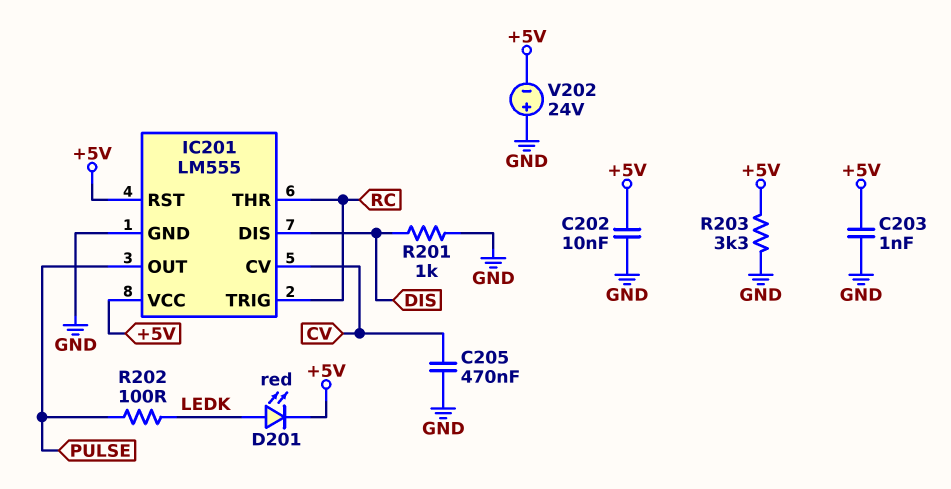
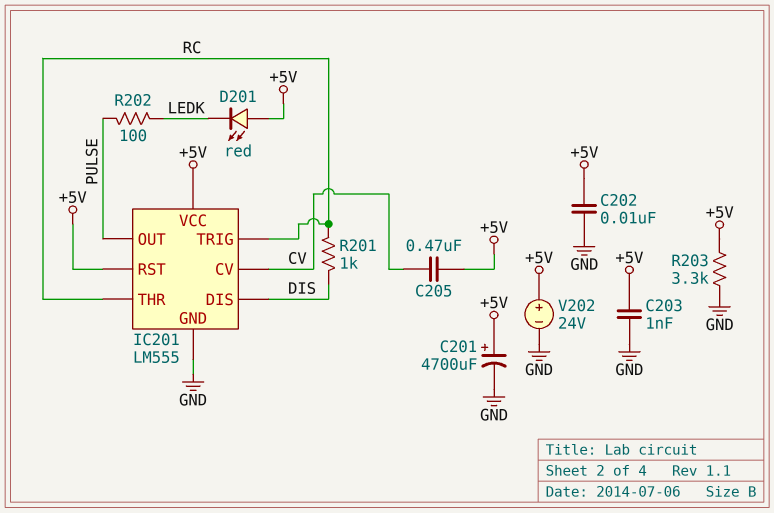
C201: none -> 4700uF (plus +5V, minus GND)
C205: 470nF (CV, GND) -> 470nF (+5V, CV)
D201: LED red (A LEDK, K +5V) -> LED red (A +5V, K LEDK)
R201: 1k (DIS, GND) -> 1k (DIS, RC)
V202: 24V (plus GND, minus +5V) -> 24V (plus +5V, minus GND)

